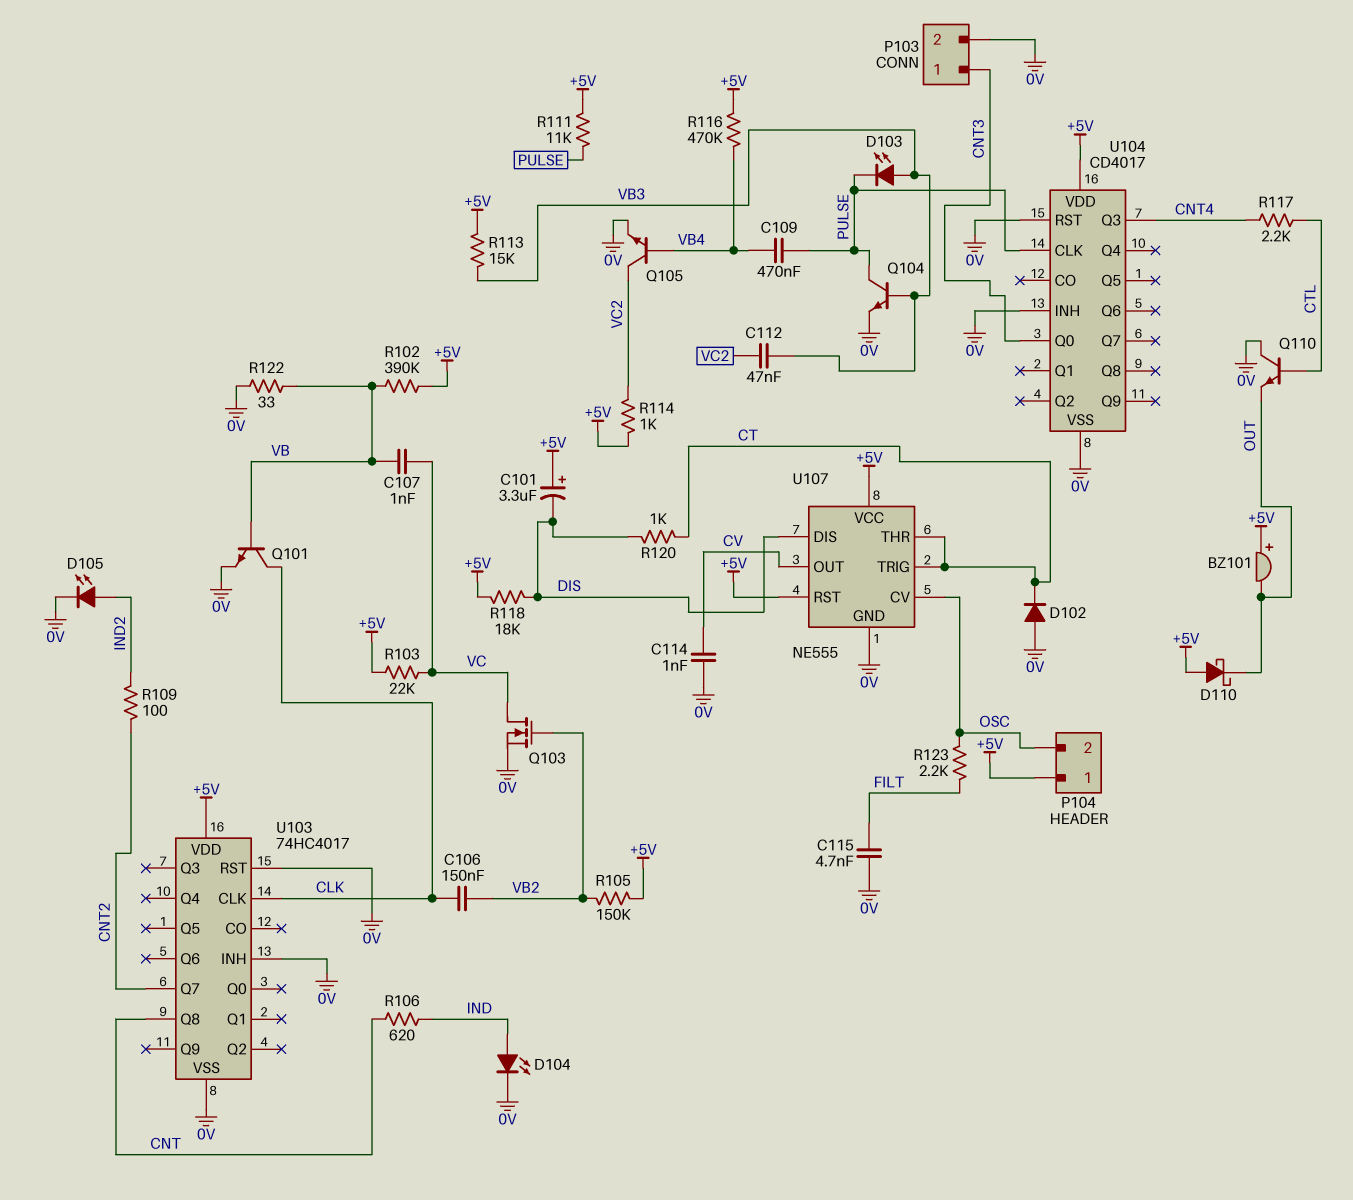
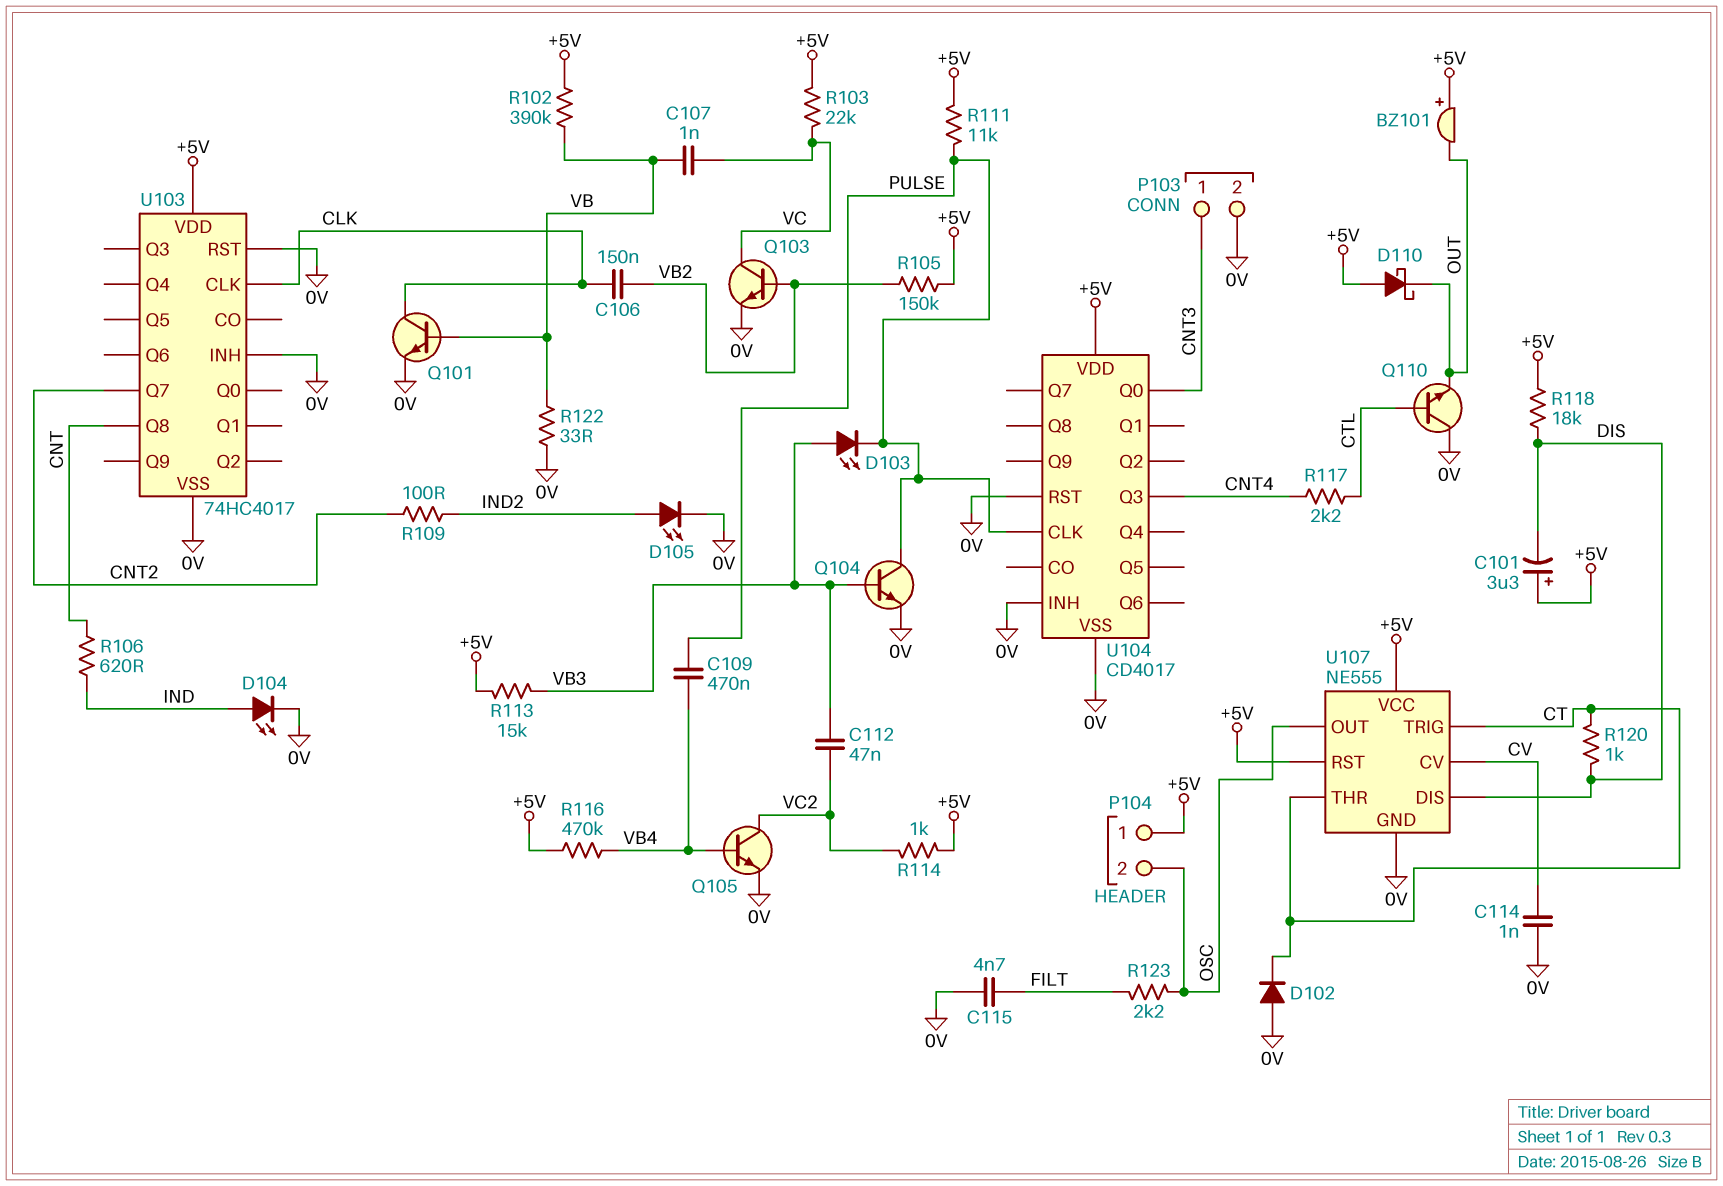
Q103: NMOS (G VB2, D VC, S 0V) -> NPN (B VB2, C VC, E 0V)
U107 pin CV: OSC -> CV
U107 pin OUT: CV -> OSC

